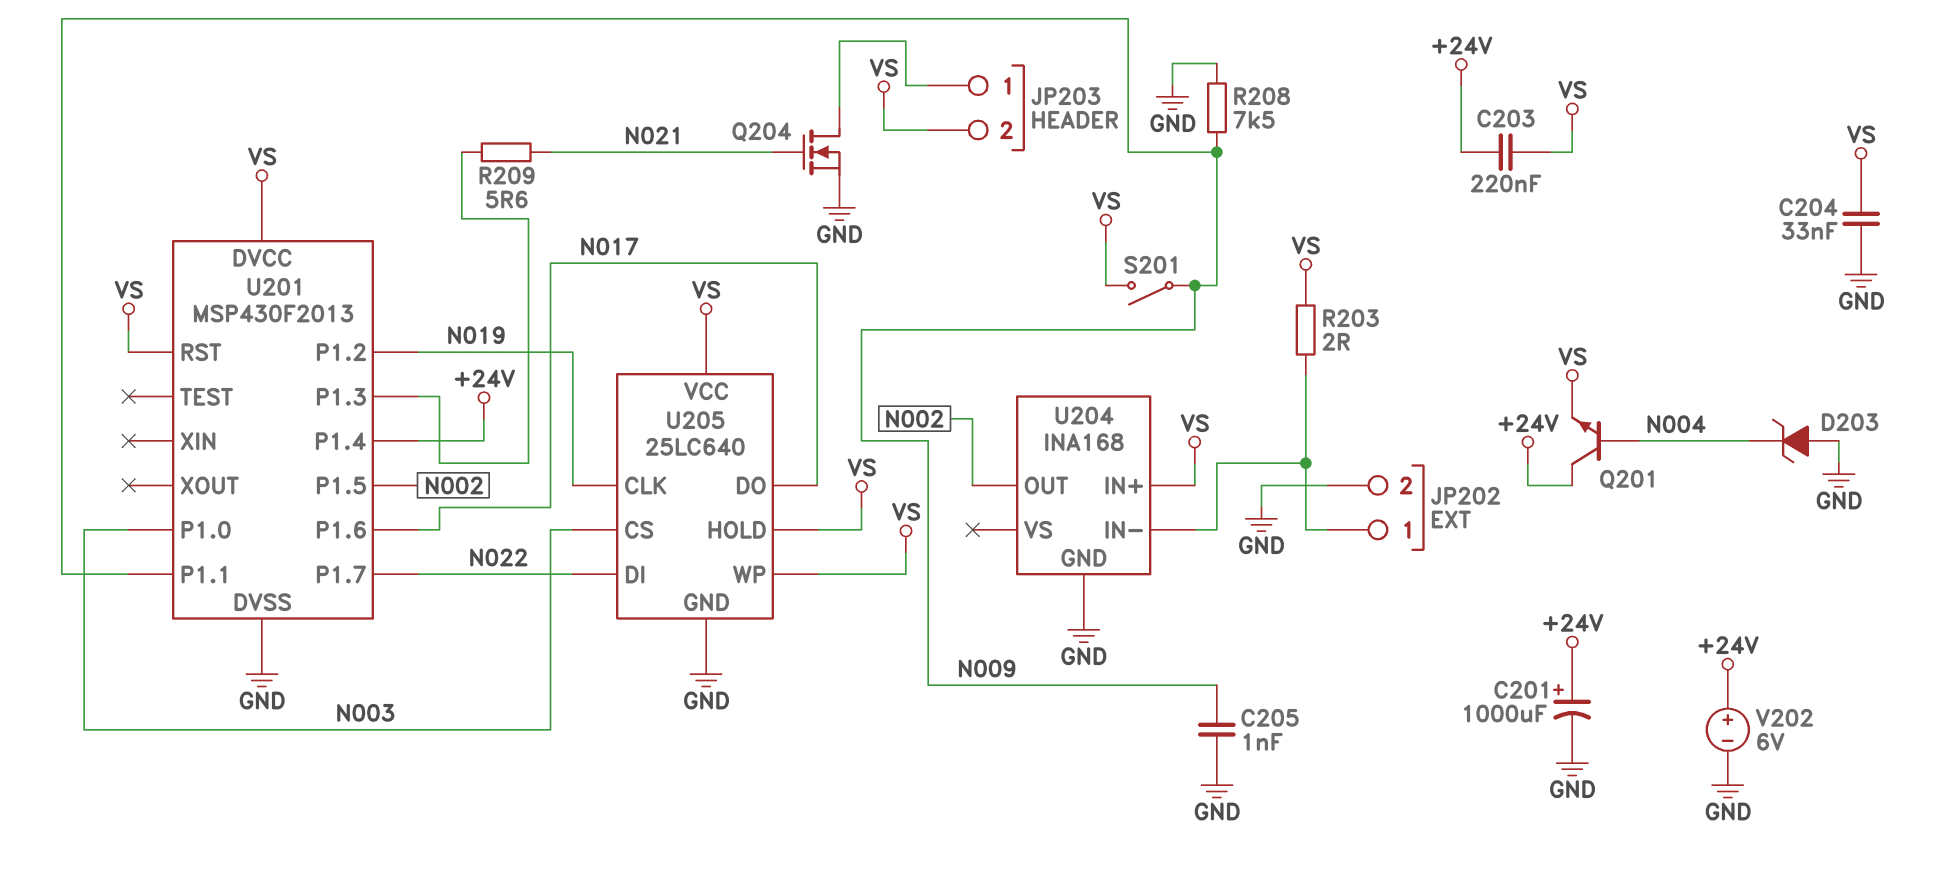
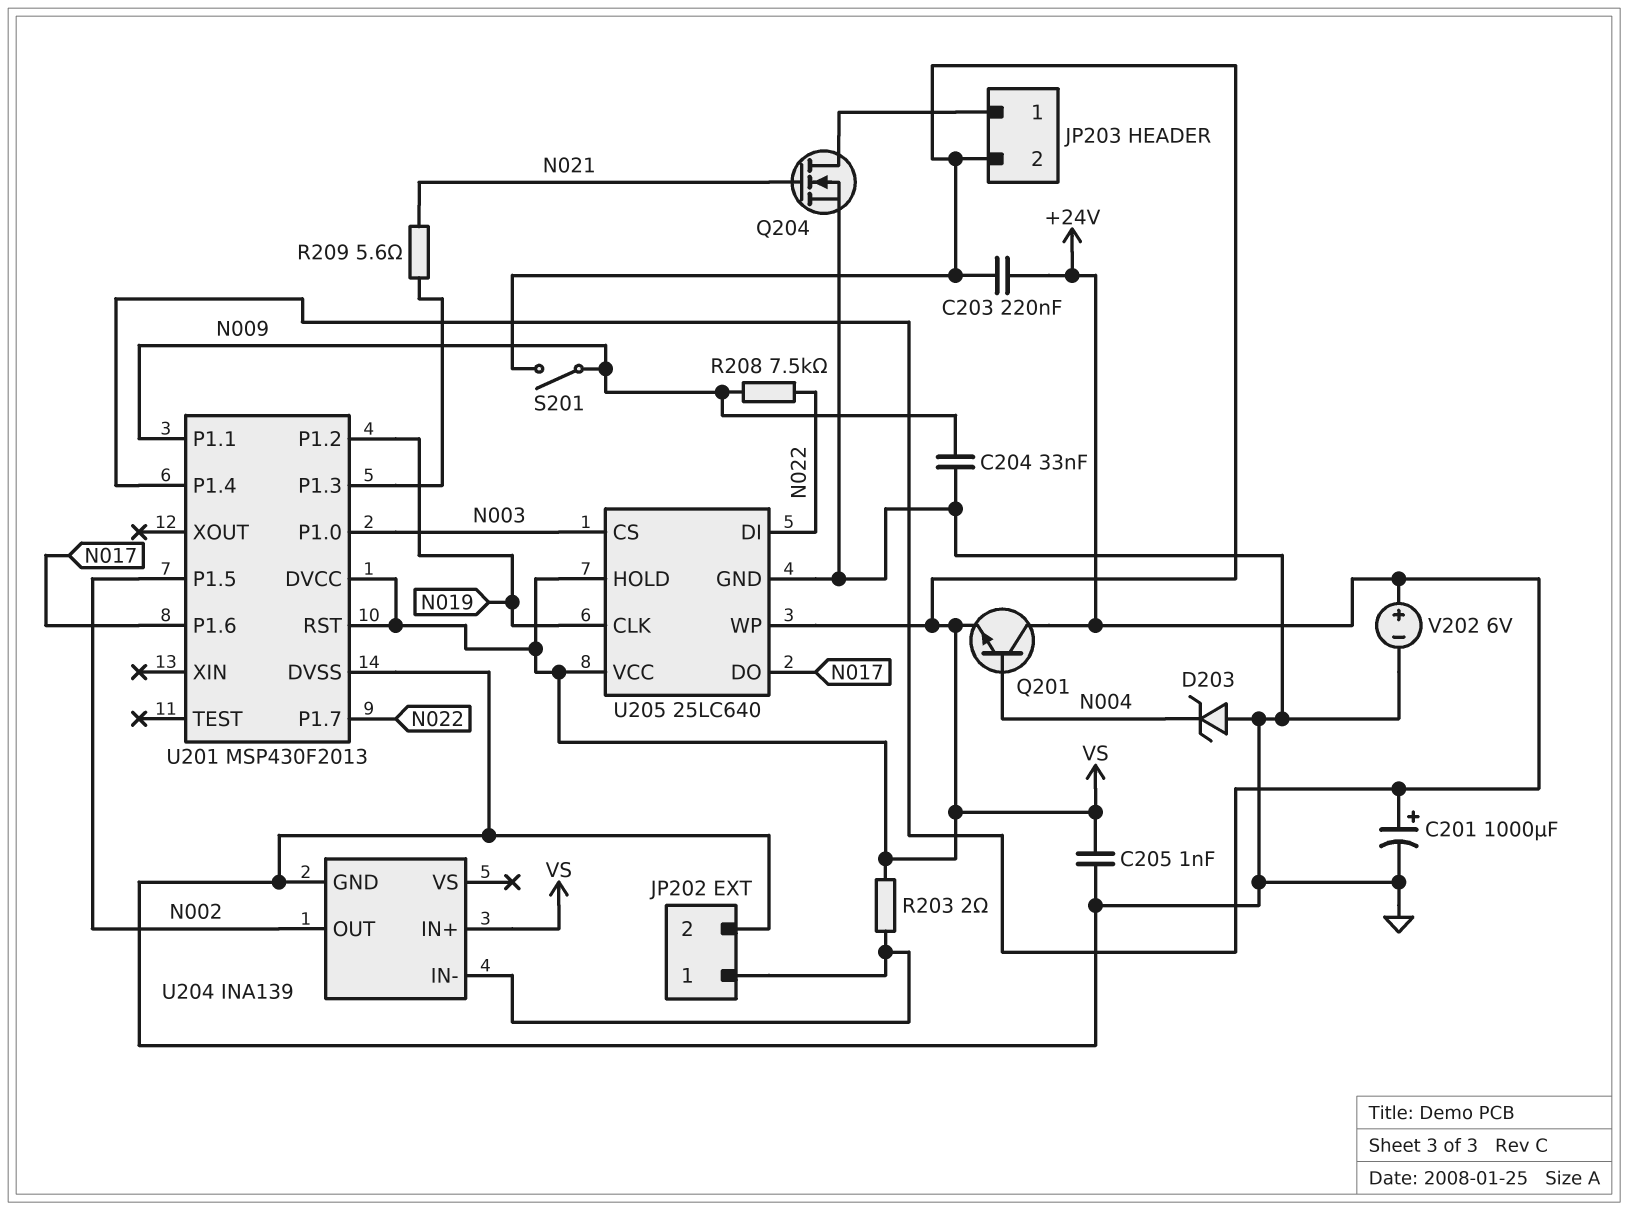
C204: 33nF (GND, VS) -> 33nF (GND, N009)
C205: 1nF (GND, N009) -> 1nF (GND, VS)
R208: 7.5k (GND, N009) -> 7.5k (N009, N022)
U204: INA168 -> INA139

